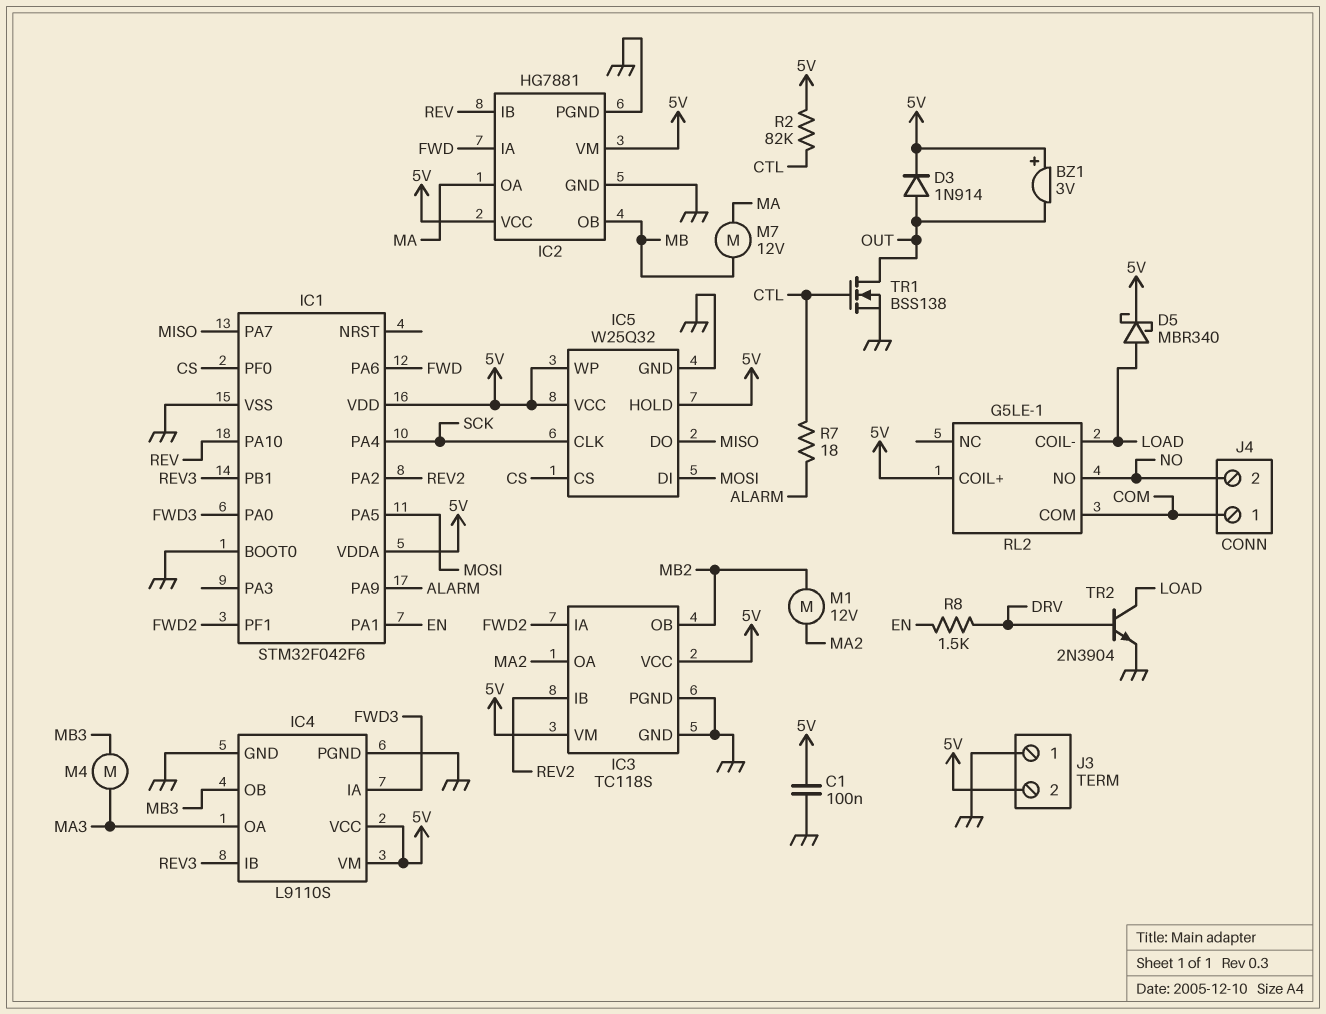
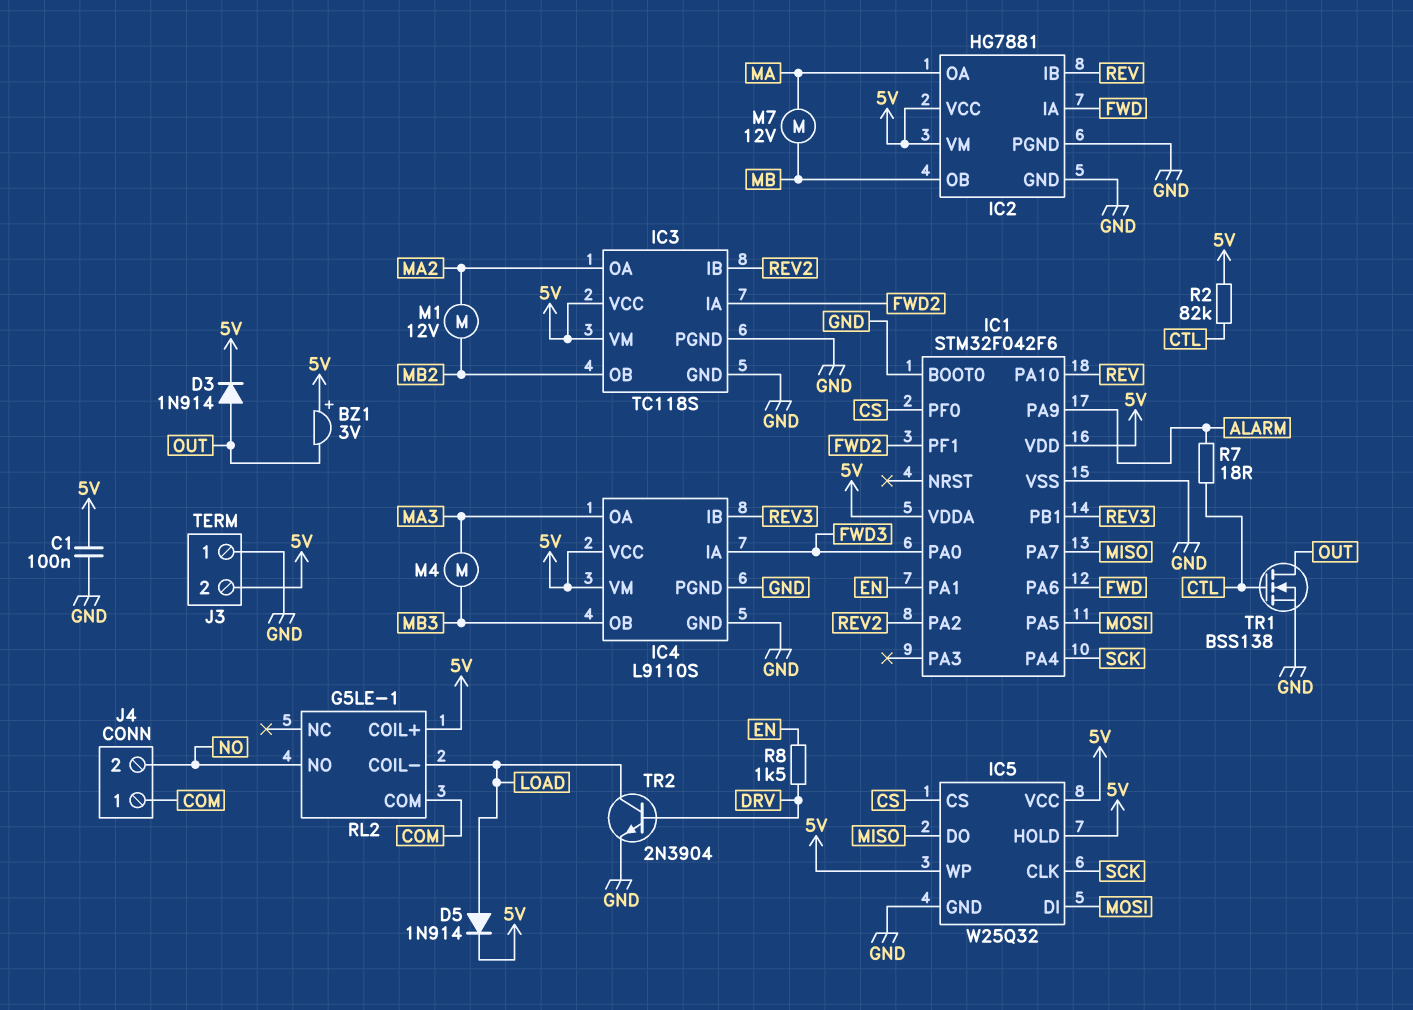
D5: schottky MBR340 (A LOAD, K 5V) -> diode 1N914 (A LOAD, K 5V)

